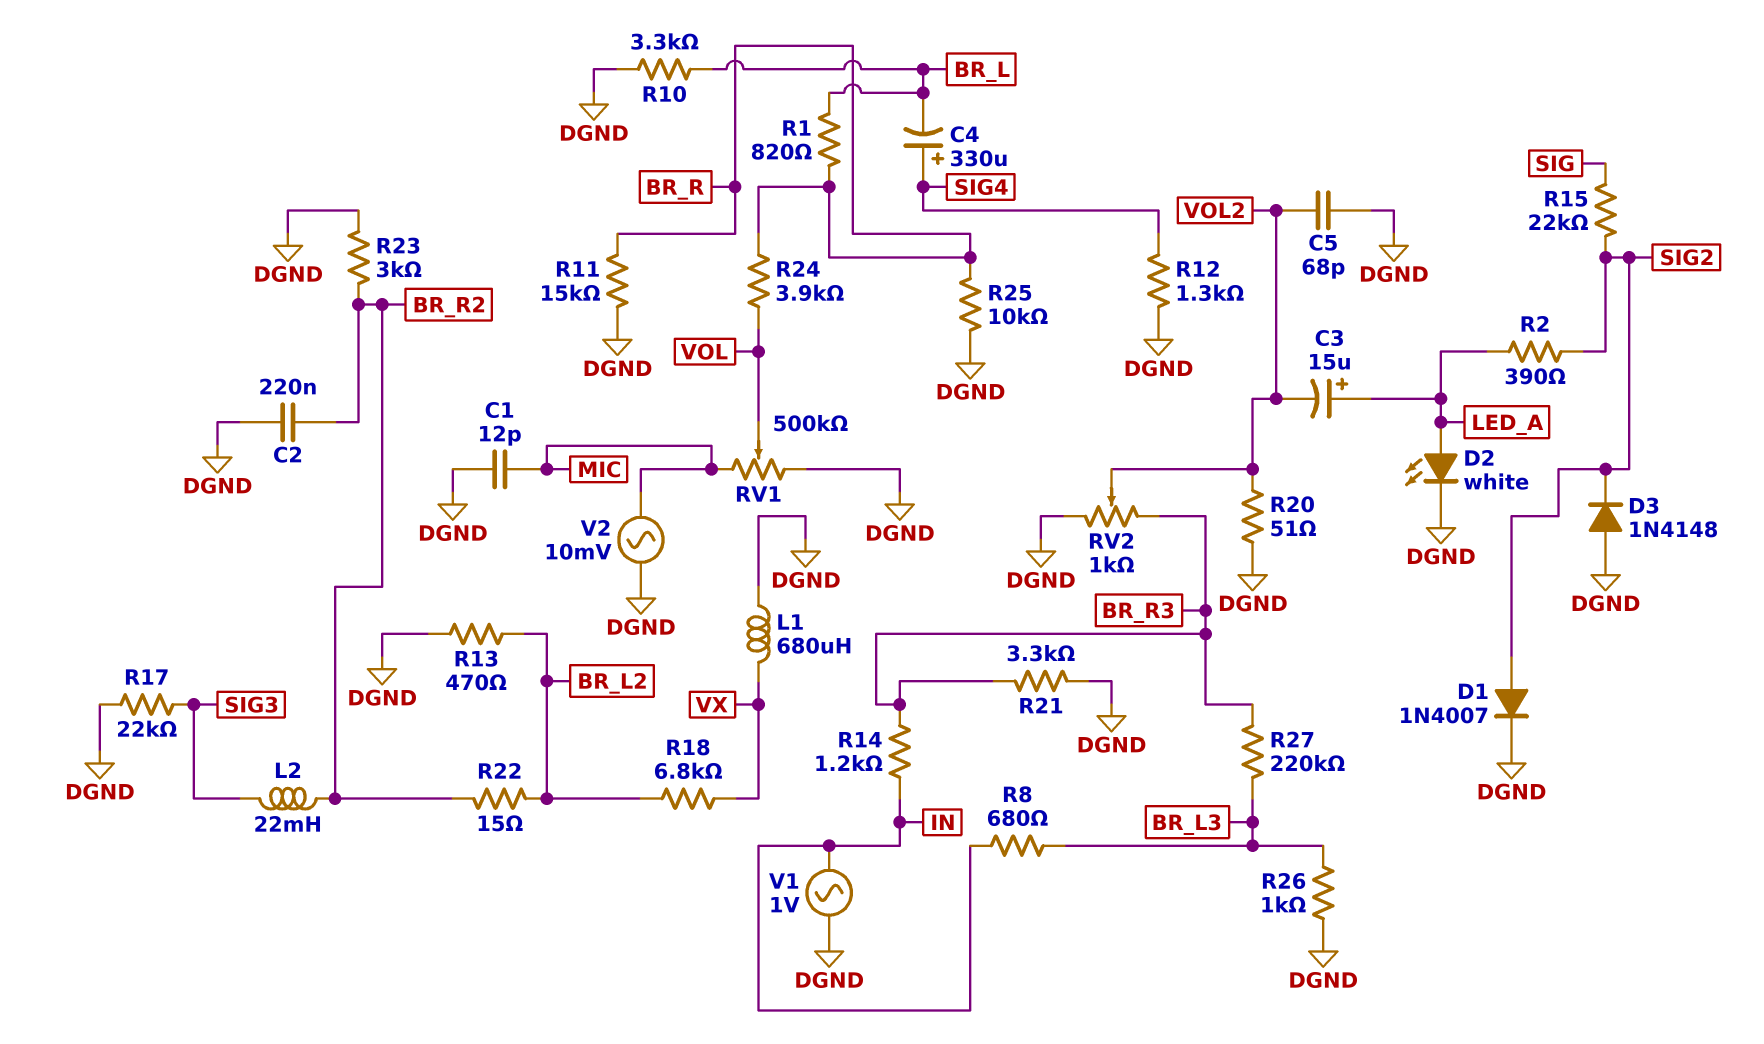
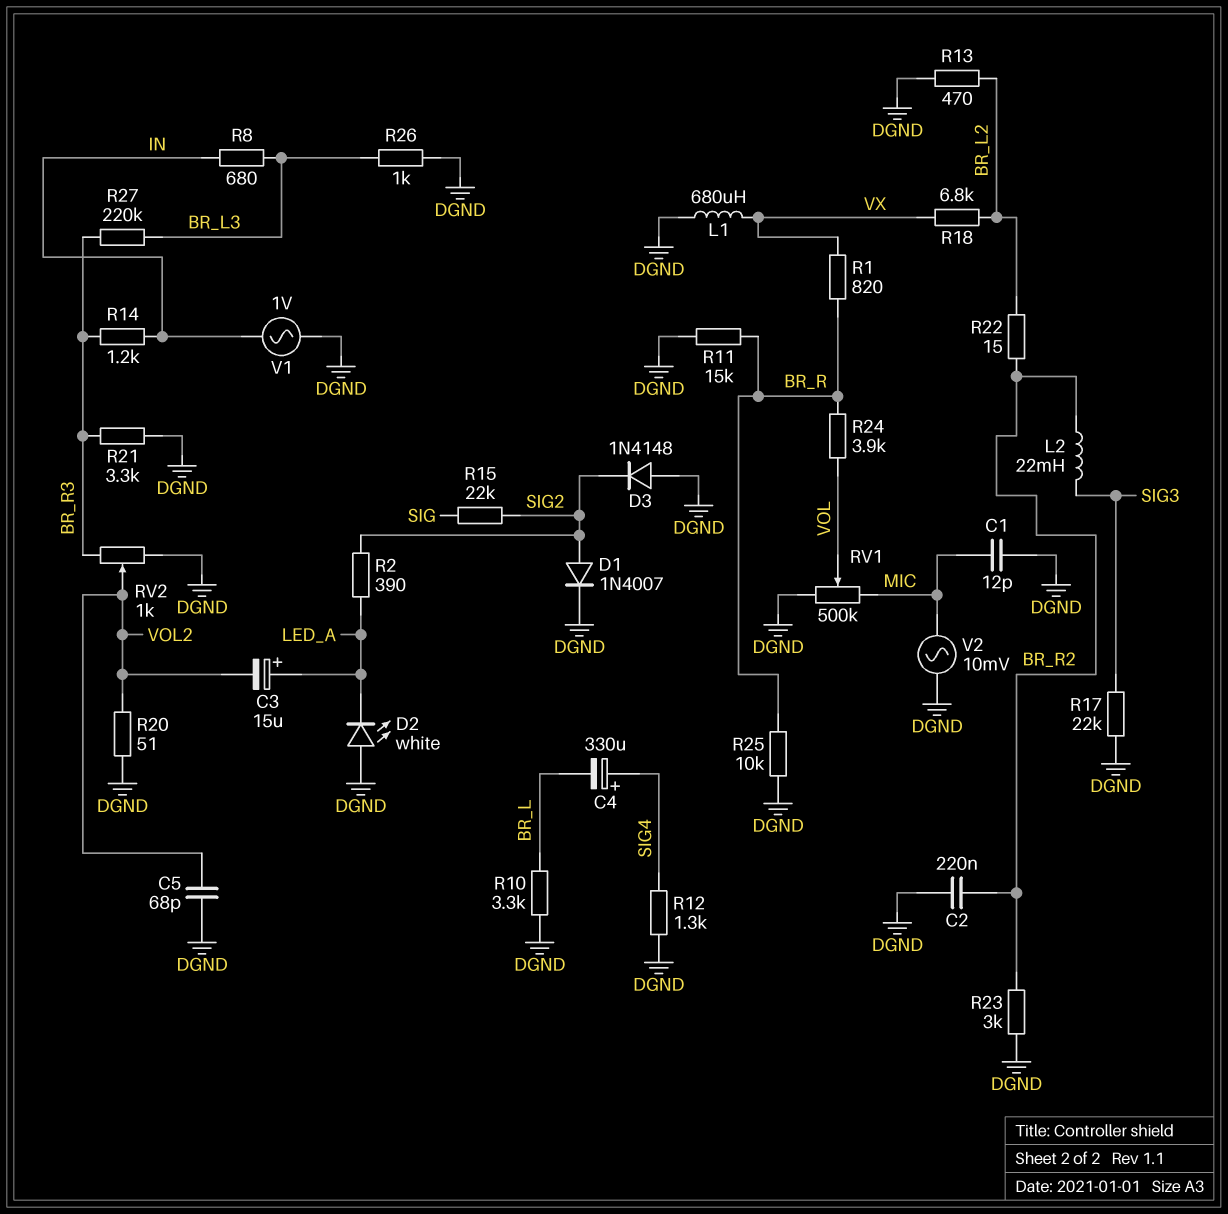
D2: LED white (A LED_A, K DGND) -> LED white (A DGND, K LED_A)
R1: 820 (BR_L, BR_R) -> 820 (BR_R, VX)

